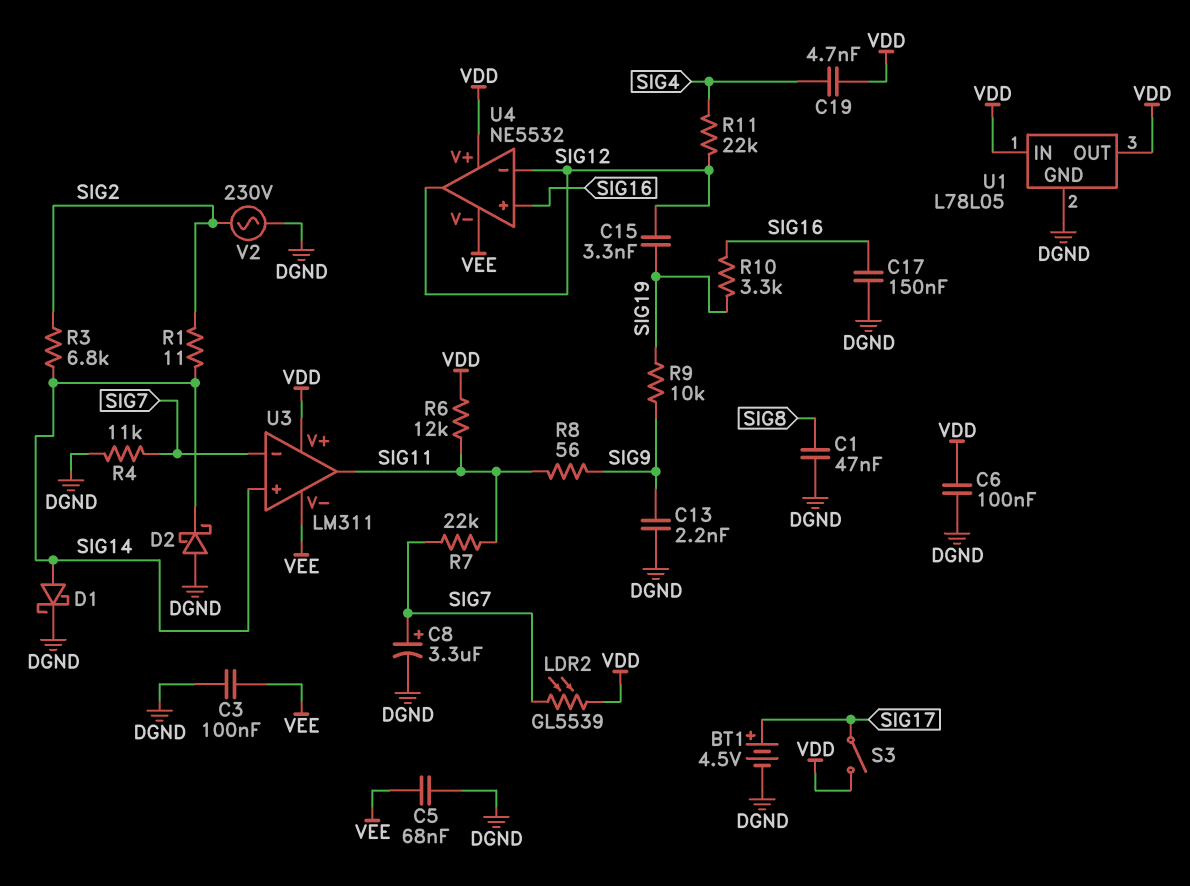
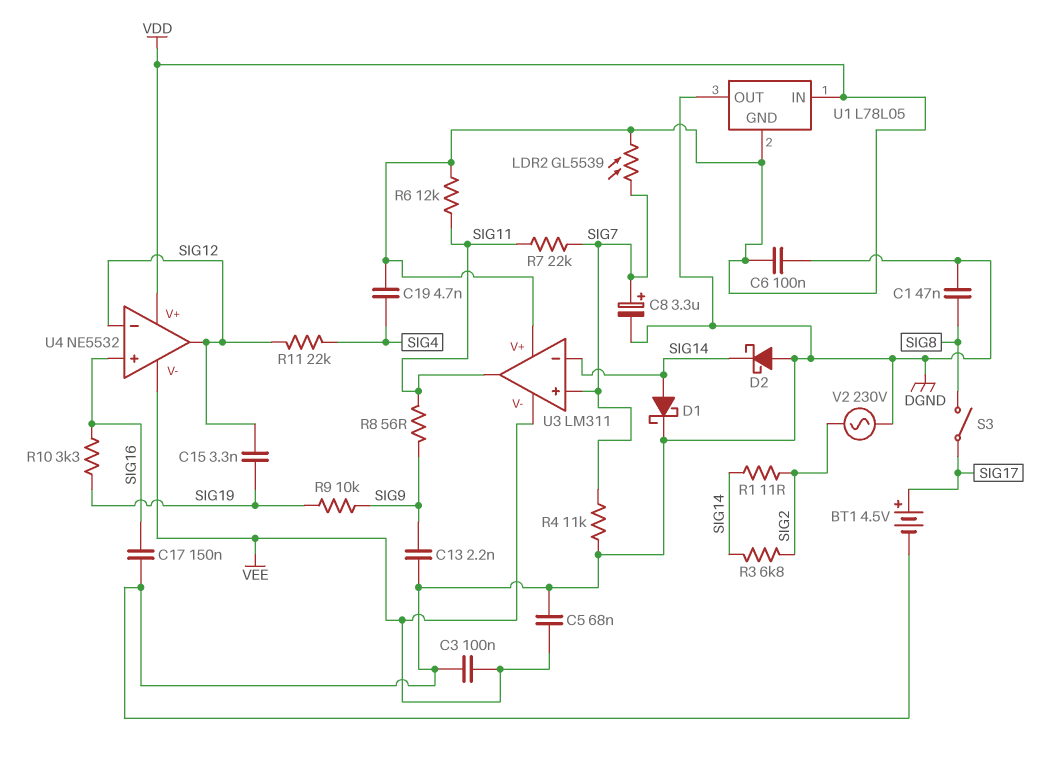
S3: switch (SIG17, VDD) -> switch (SIG8, SIG17)
U1 pin GND: DGND -> VDD
U1 pin OUT: VDD -> DGND
U3 pin in+: SIG14 -> SIG7
U3 pin in-: SIG7 -> SIG14

